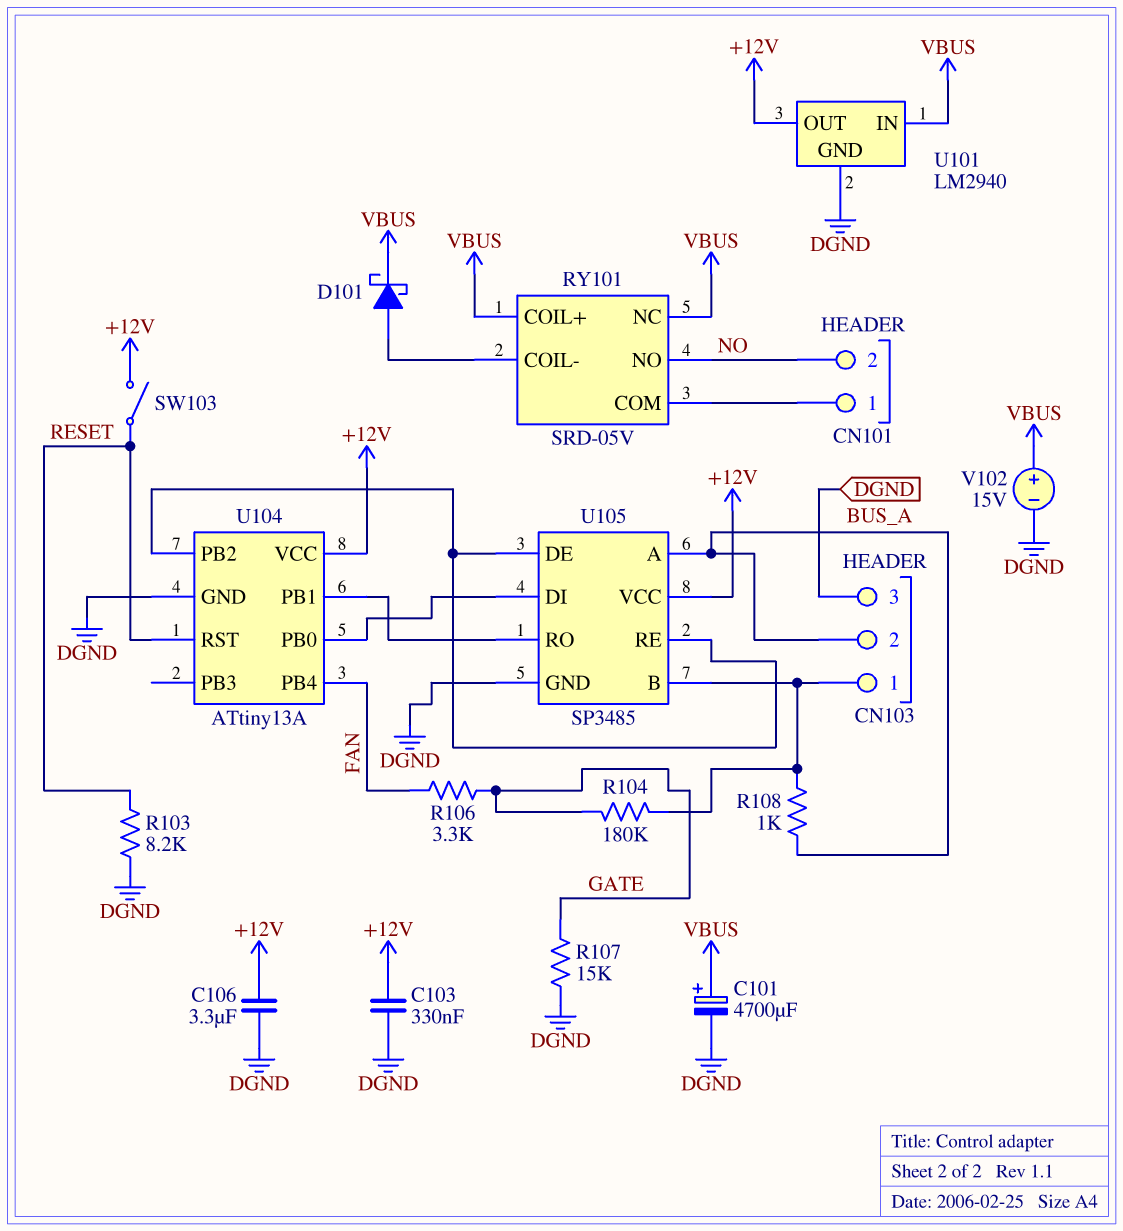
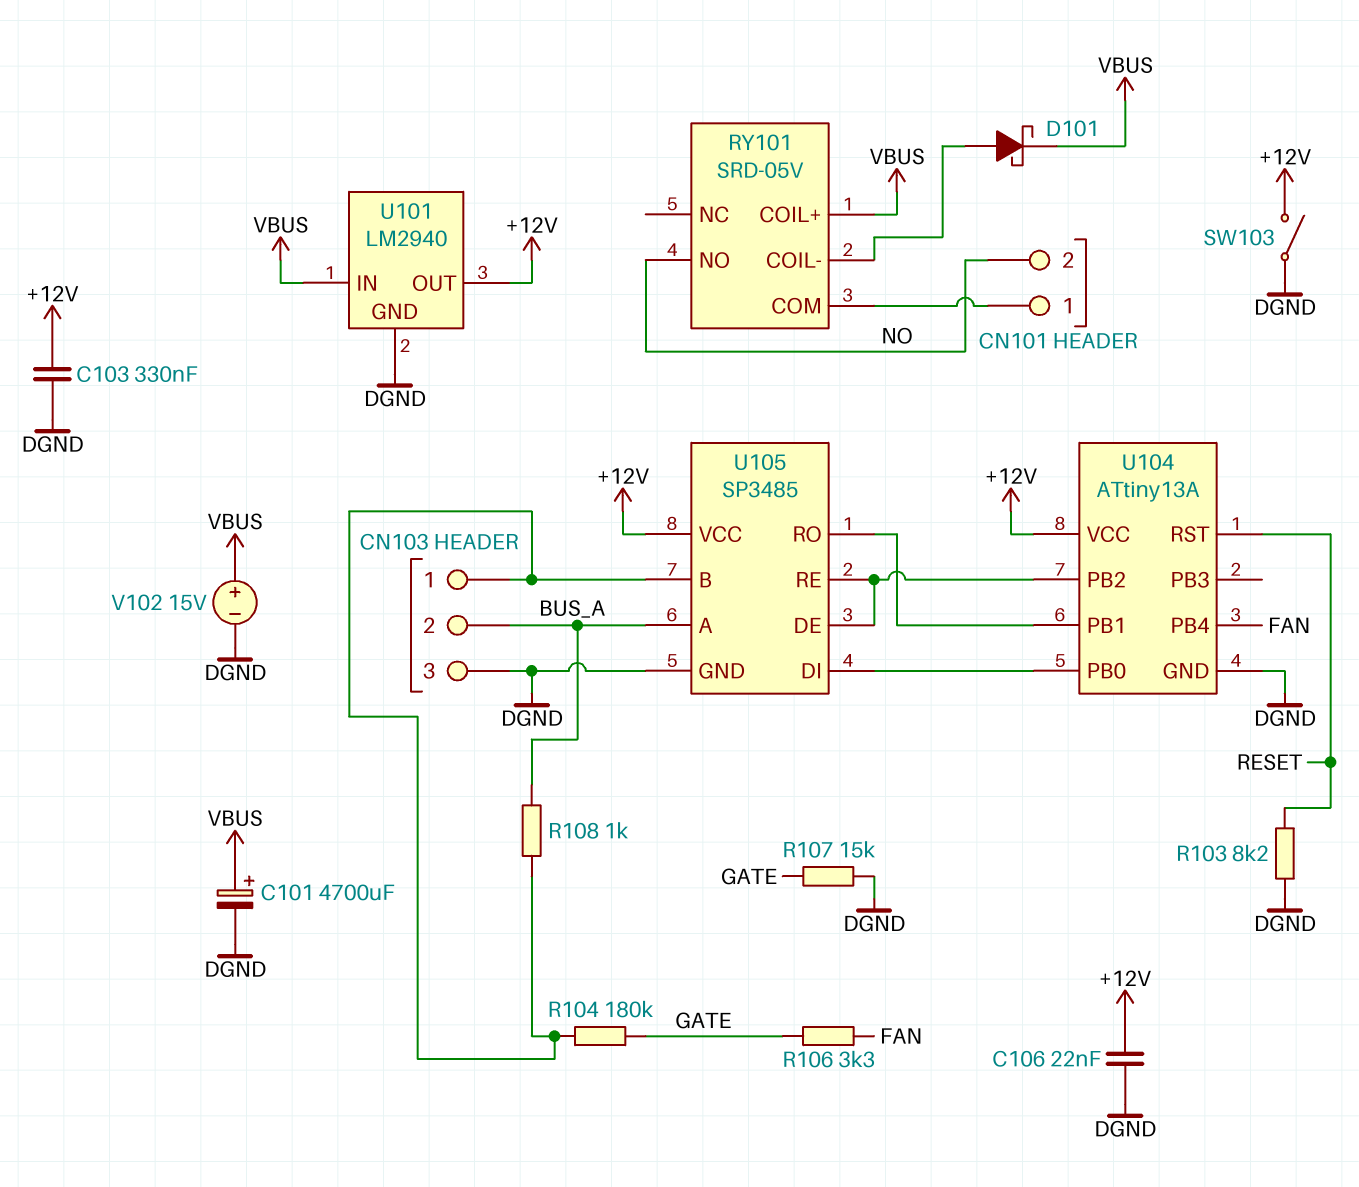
C106: 3.3uF (+12V, DGND) -> 22nF (+12V, DGND)
RY101 pin NC: VBUS -> none
SW103: switch (+12V, RESET) -> switch (+12V, DGND)

